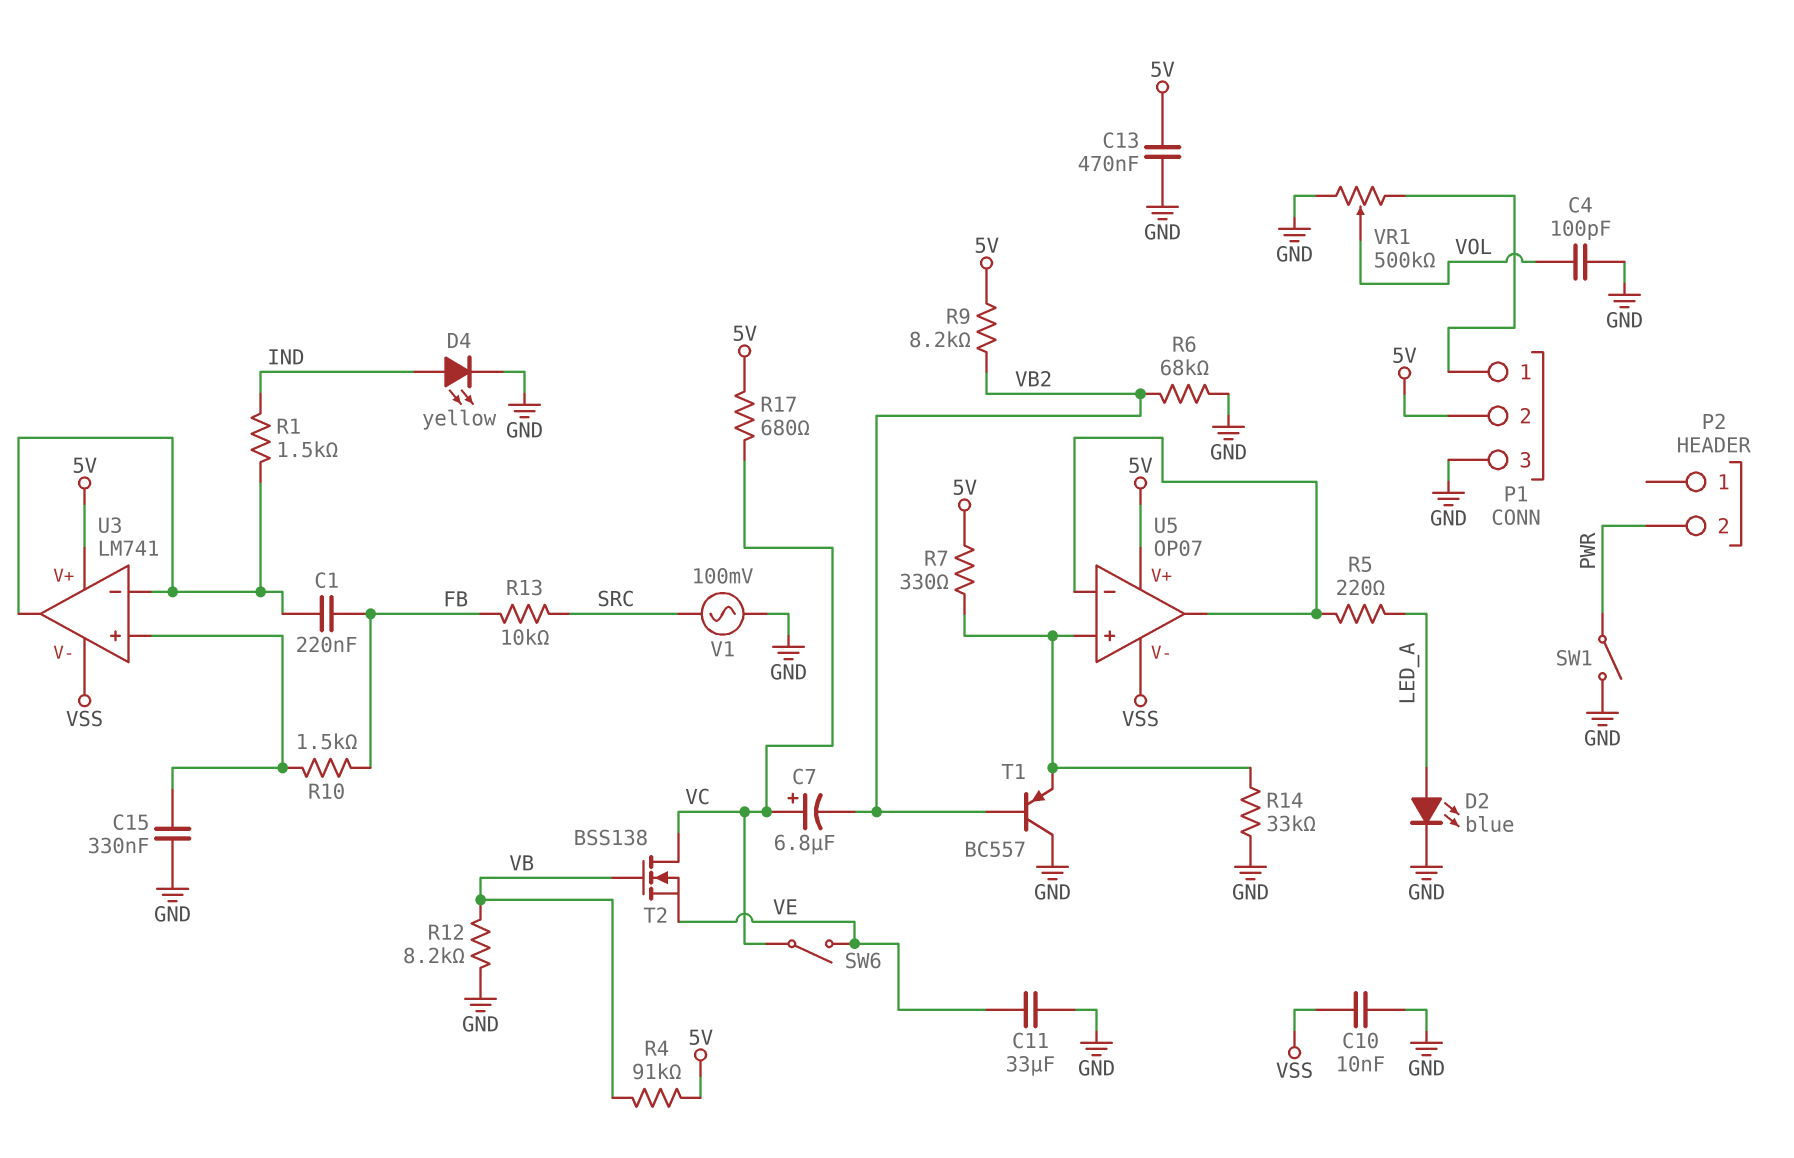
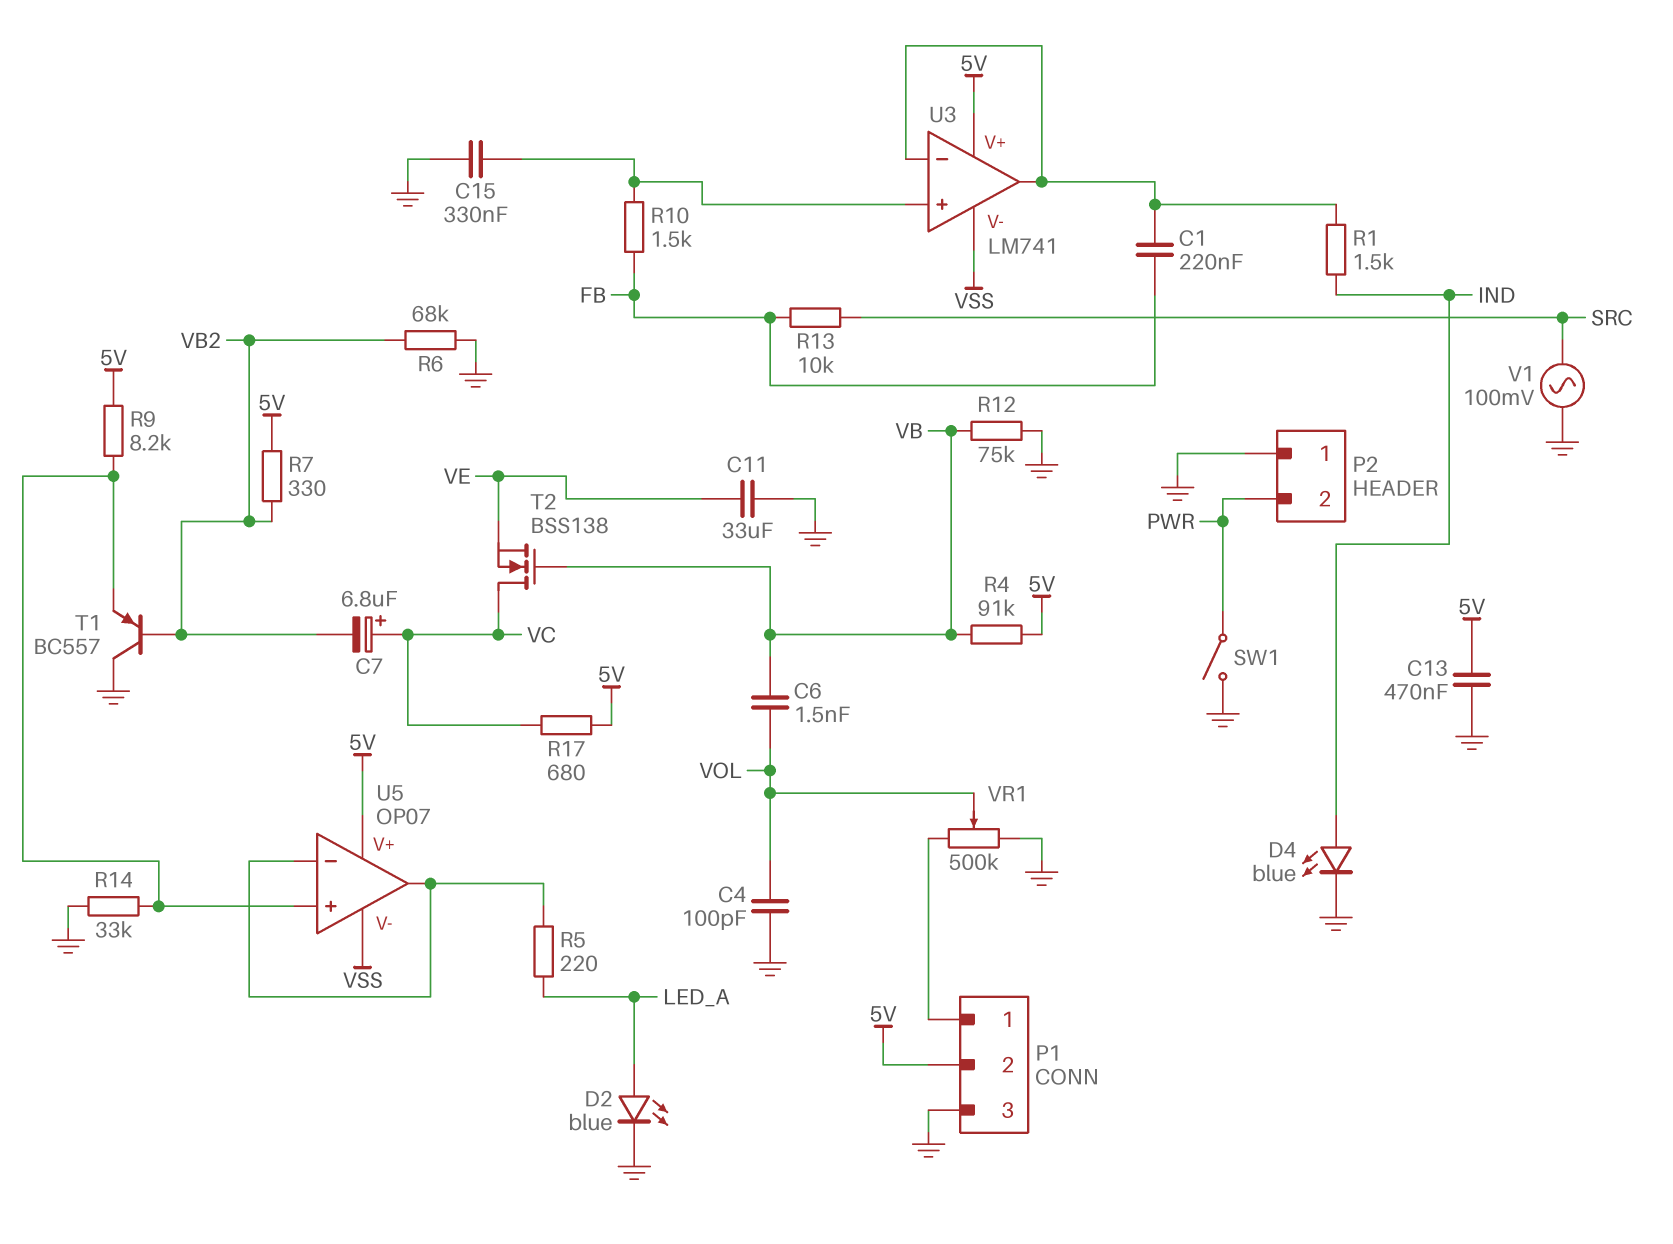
C6: none -> 1.5nF (VB, VOL)
C10: 10nF (GND, VSS) -> none
D4: LED yellow (A IND, K GND) -> LED blue (A IND, K GND)
P2 pin 1: none -> GND
R7: 330 (5V, U5/in+) -> 330 (5V, VB2)
R9: 8.2k (5V, VB2) -> 8.2k (5V, U5/in+)
R12: 8.2k (GND, VB) -> 75k (GND, VB)
SW6: switch (VC, VE) -> none

